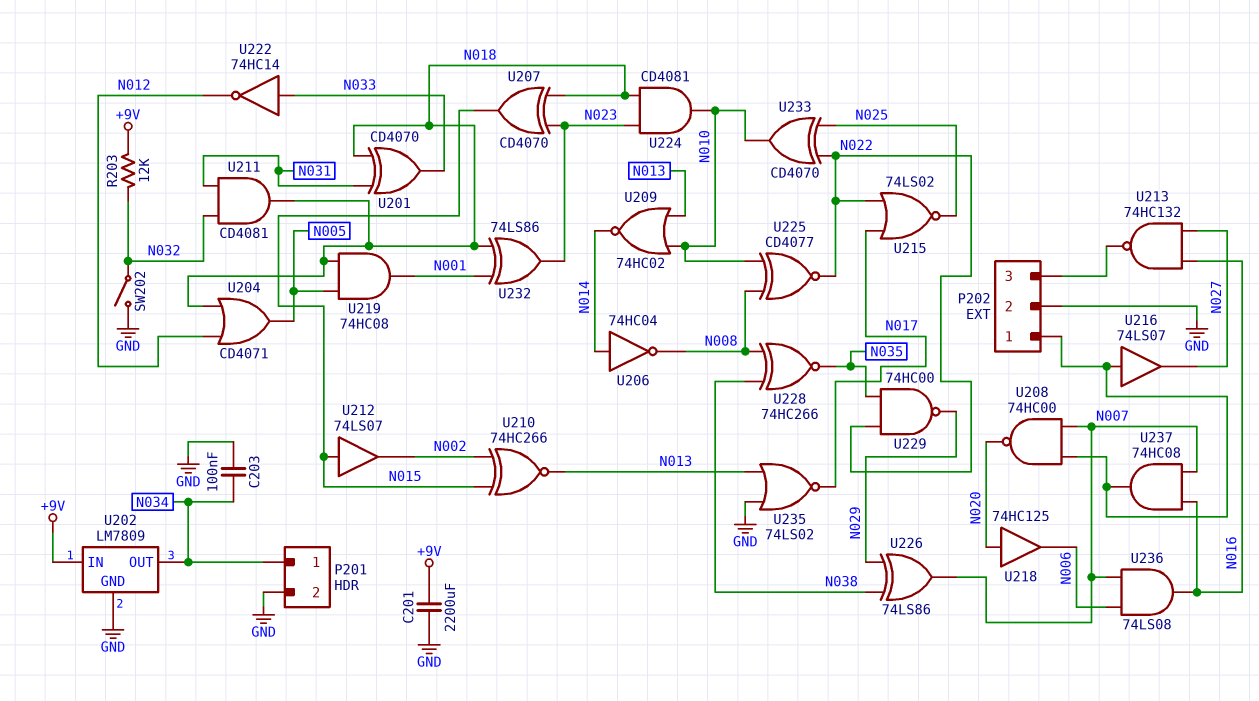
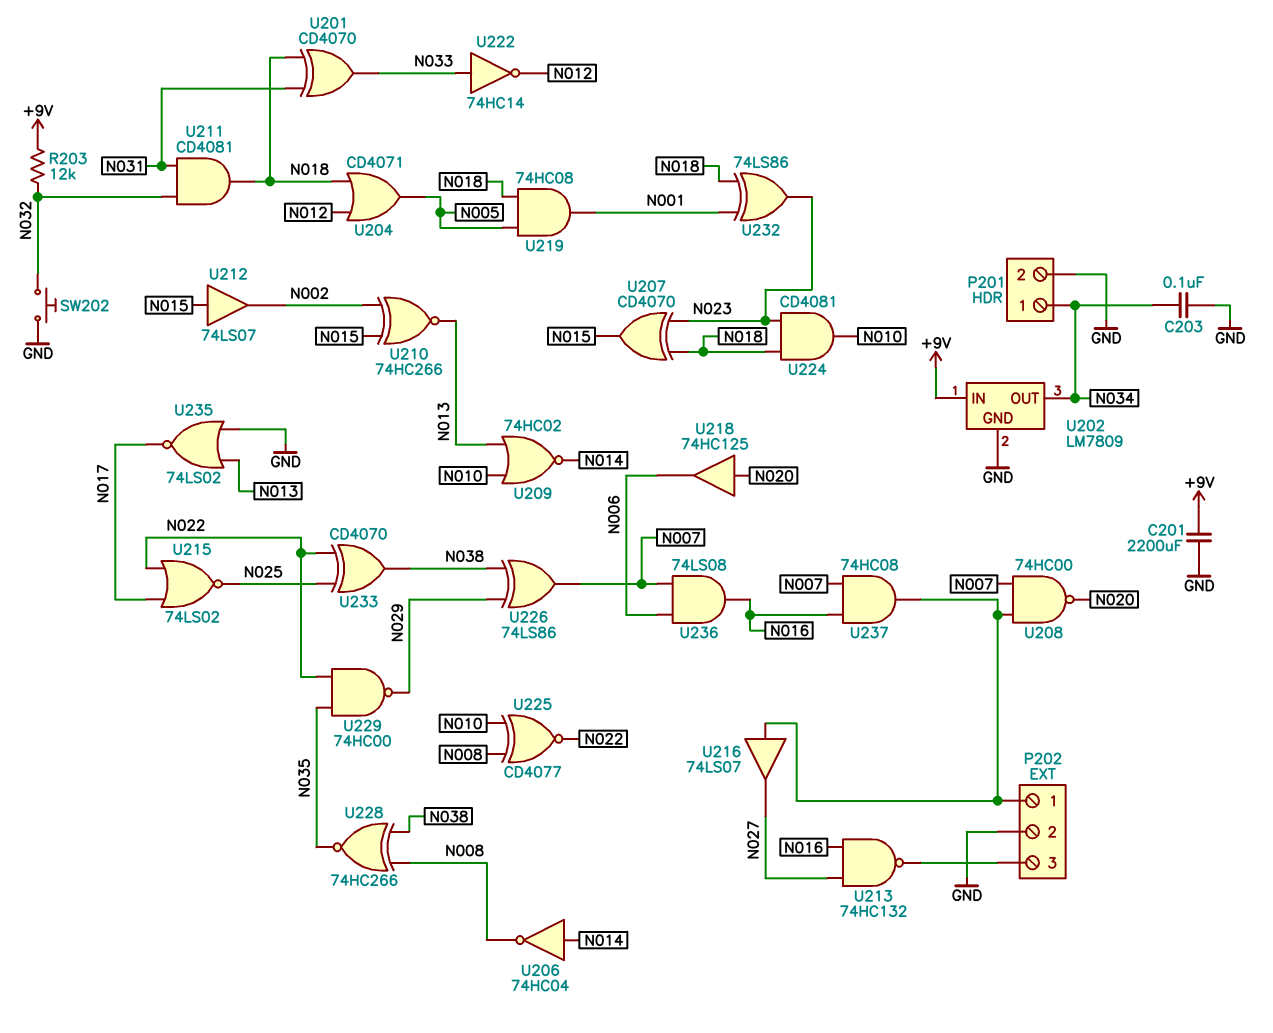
SW202: switch (GND, N032) -> button (GND, N032)
U233: XOR CD4070 (in N022, in N025, out N010) -> XOR CD4070 (in N022, in N025, out N038)

